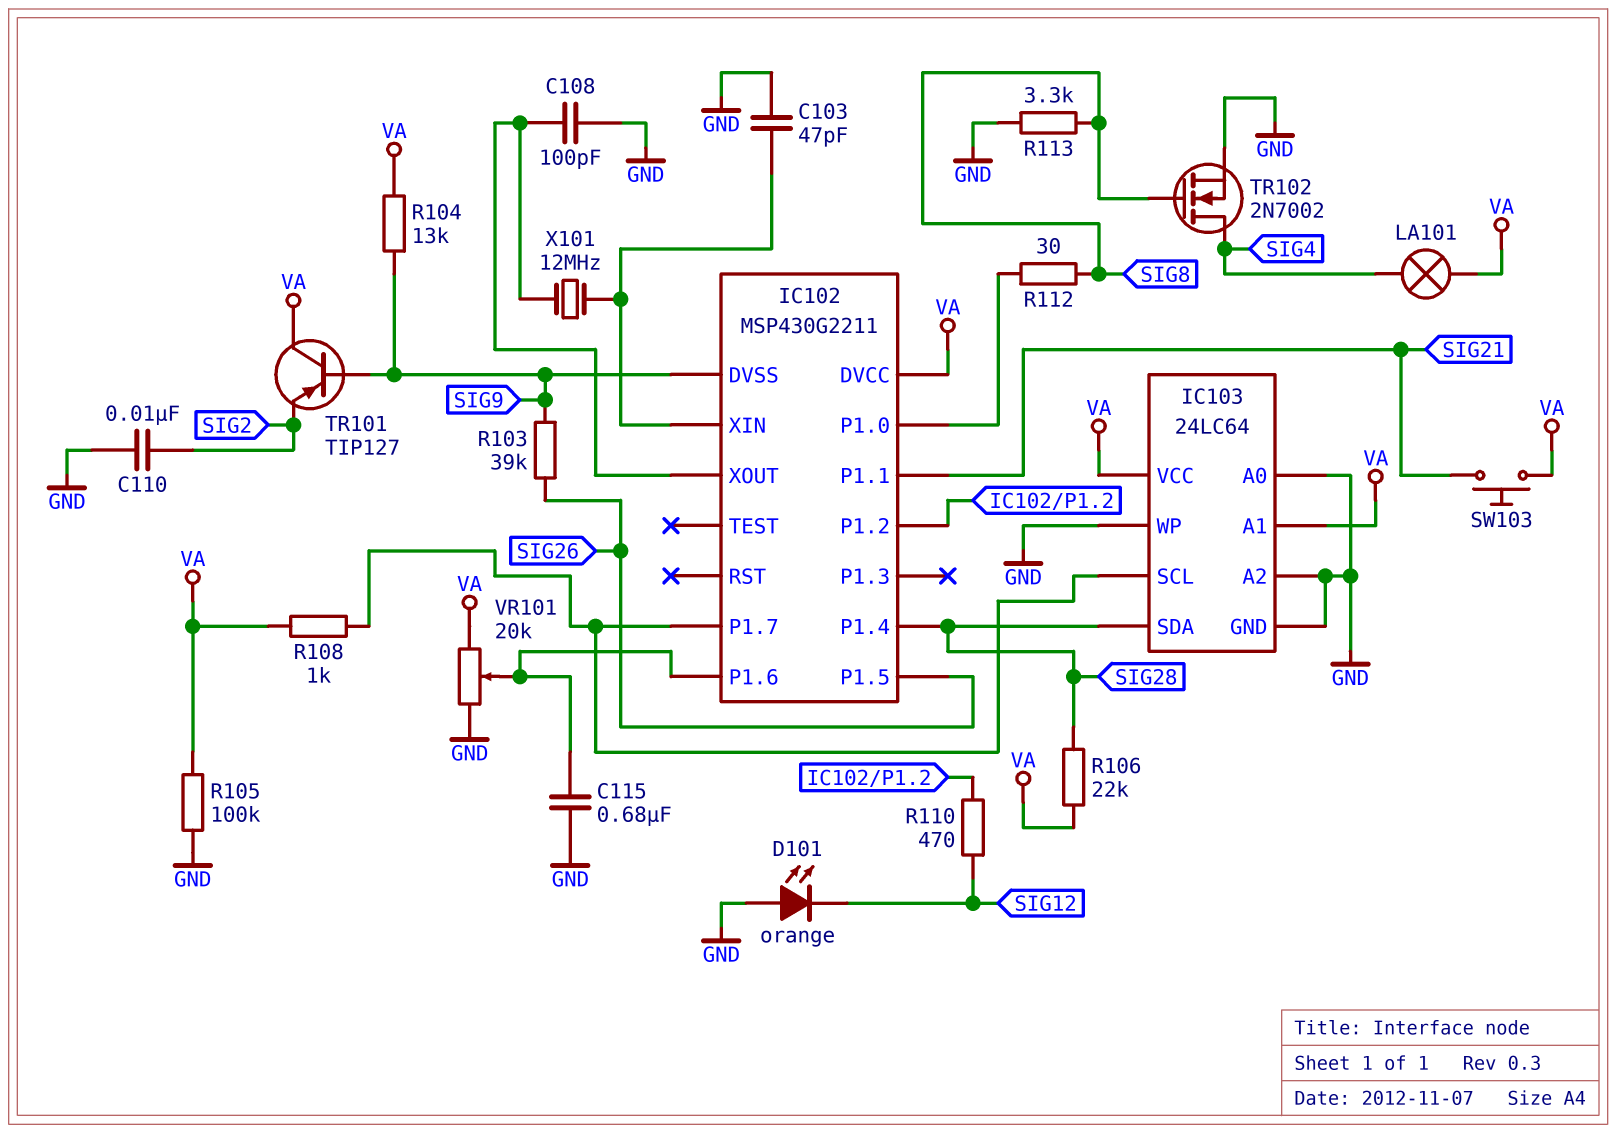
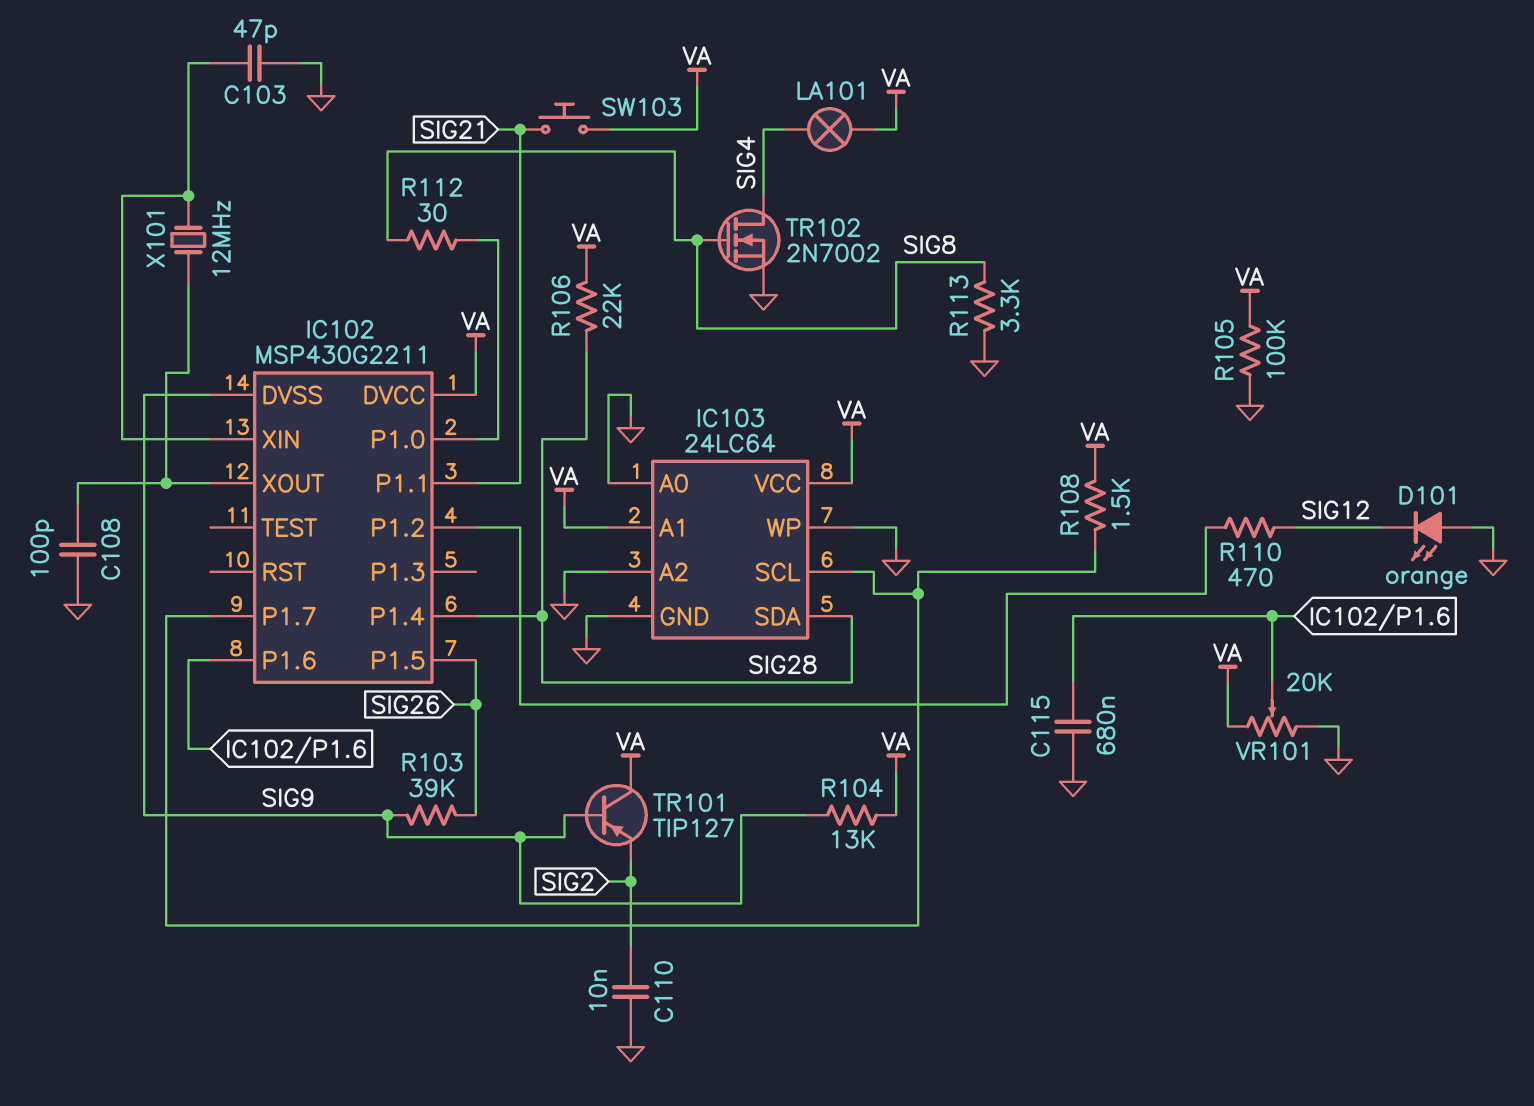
R108: 1k (IC102/P1.7, VA) -> 1.5k (IC102/P1.7, VA)

